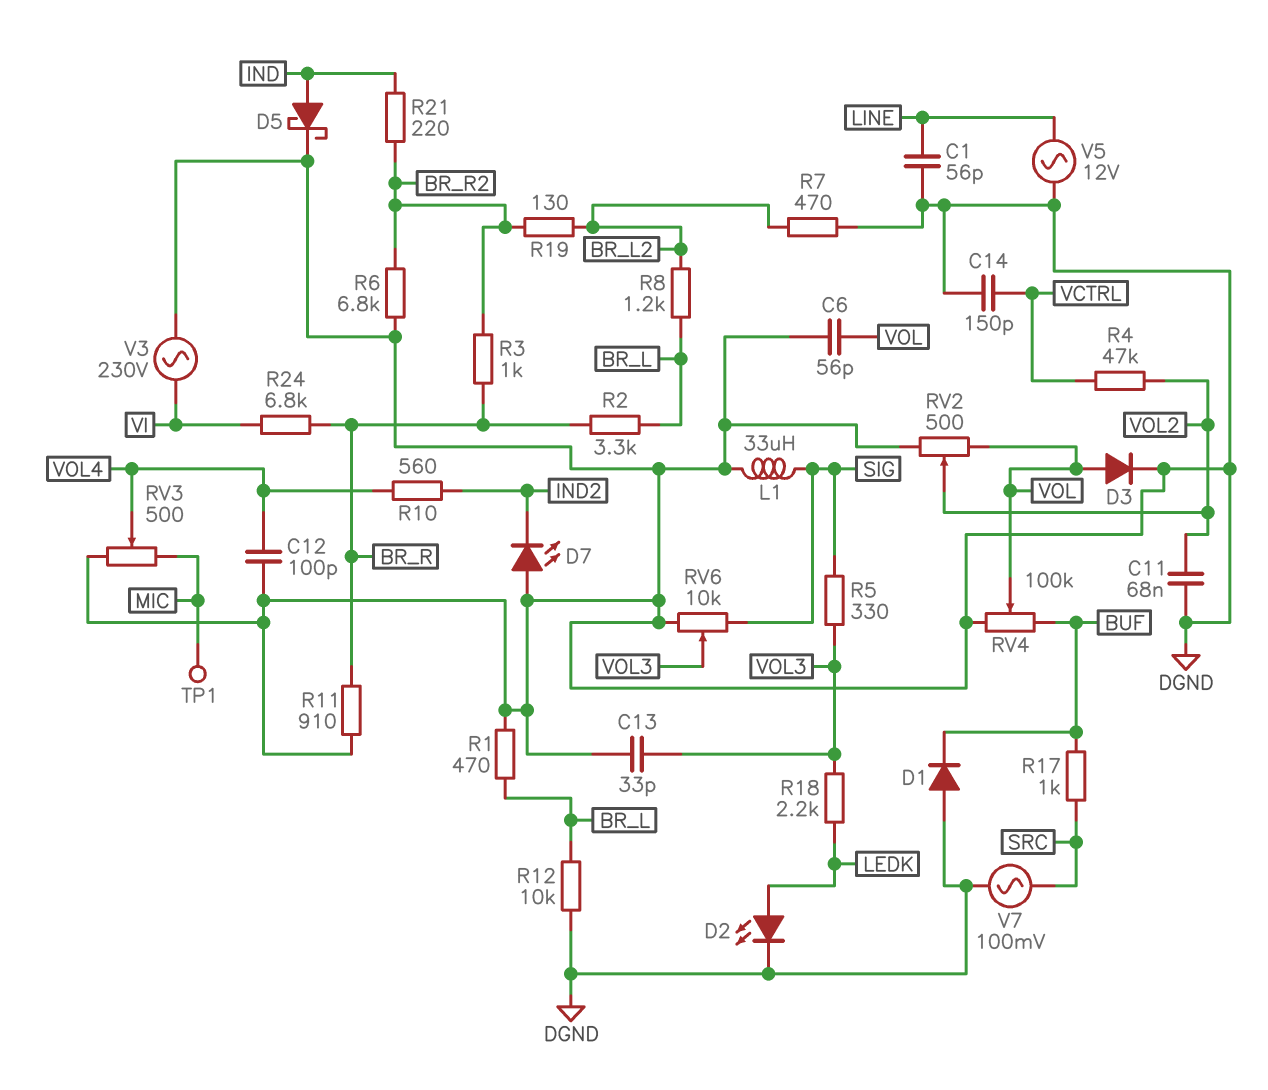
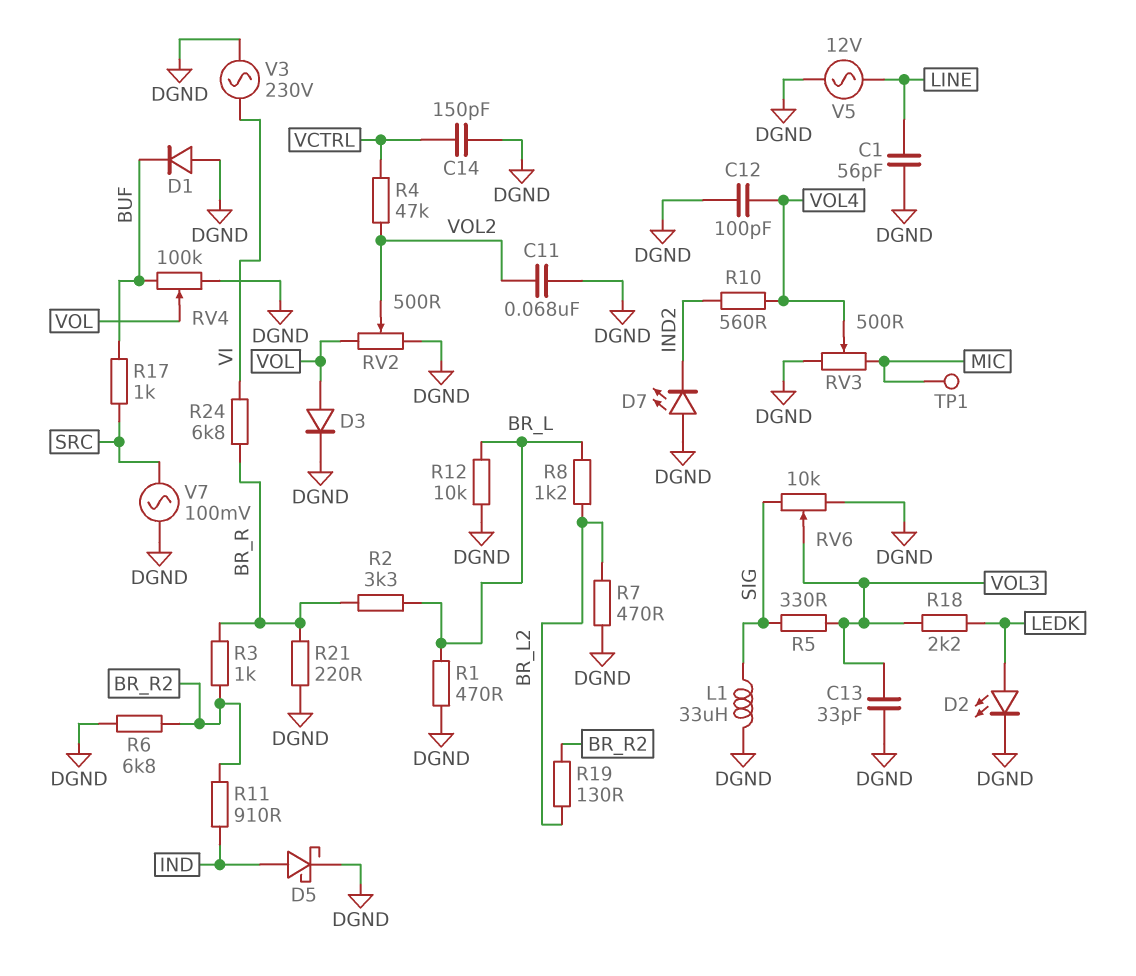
C6: 56pF (DGND, VOL) -> none
R11: 910 (BR_R, DGND) -> 910 (BR_R2, IND)
R21: 220 (BR_R2, IND) -> 220 (BR_R, DGND)

